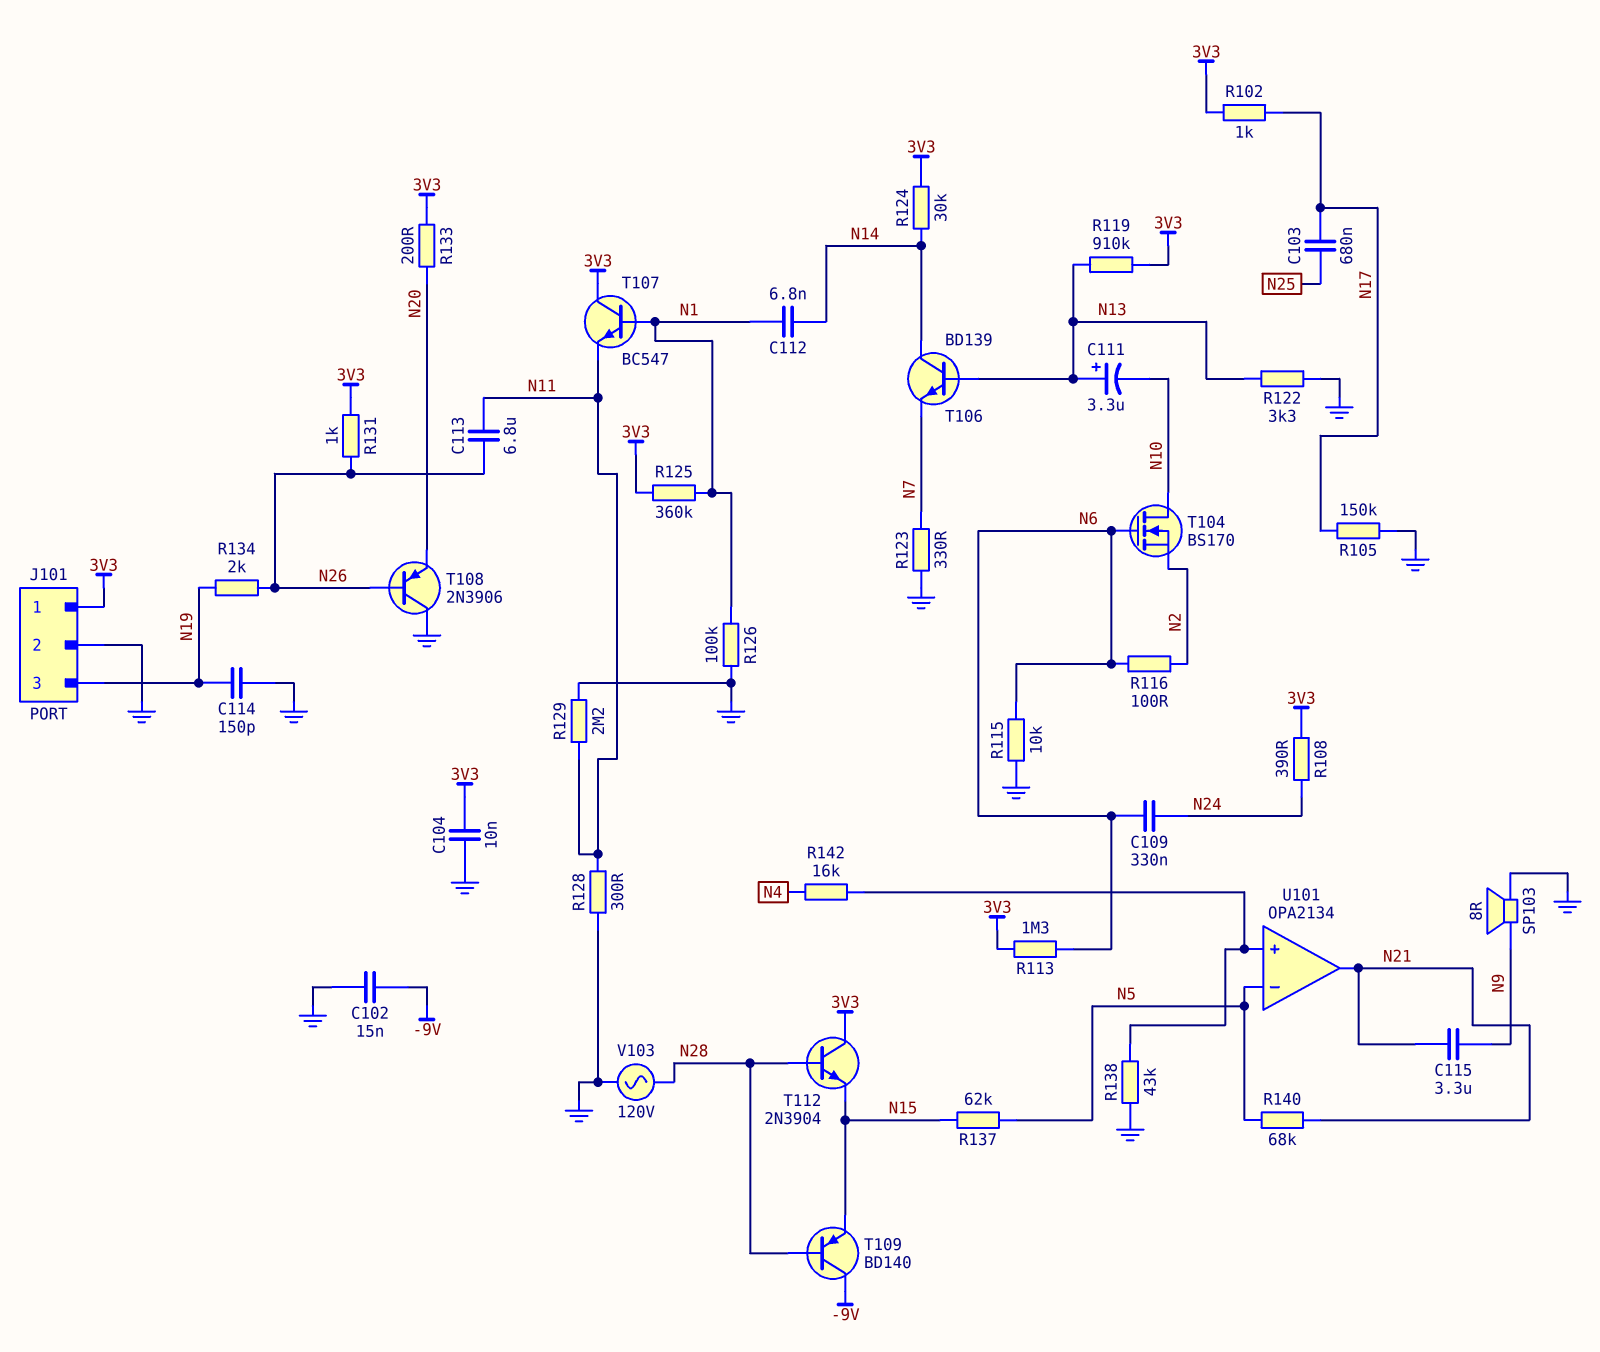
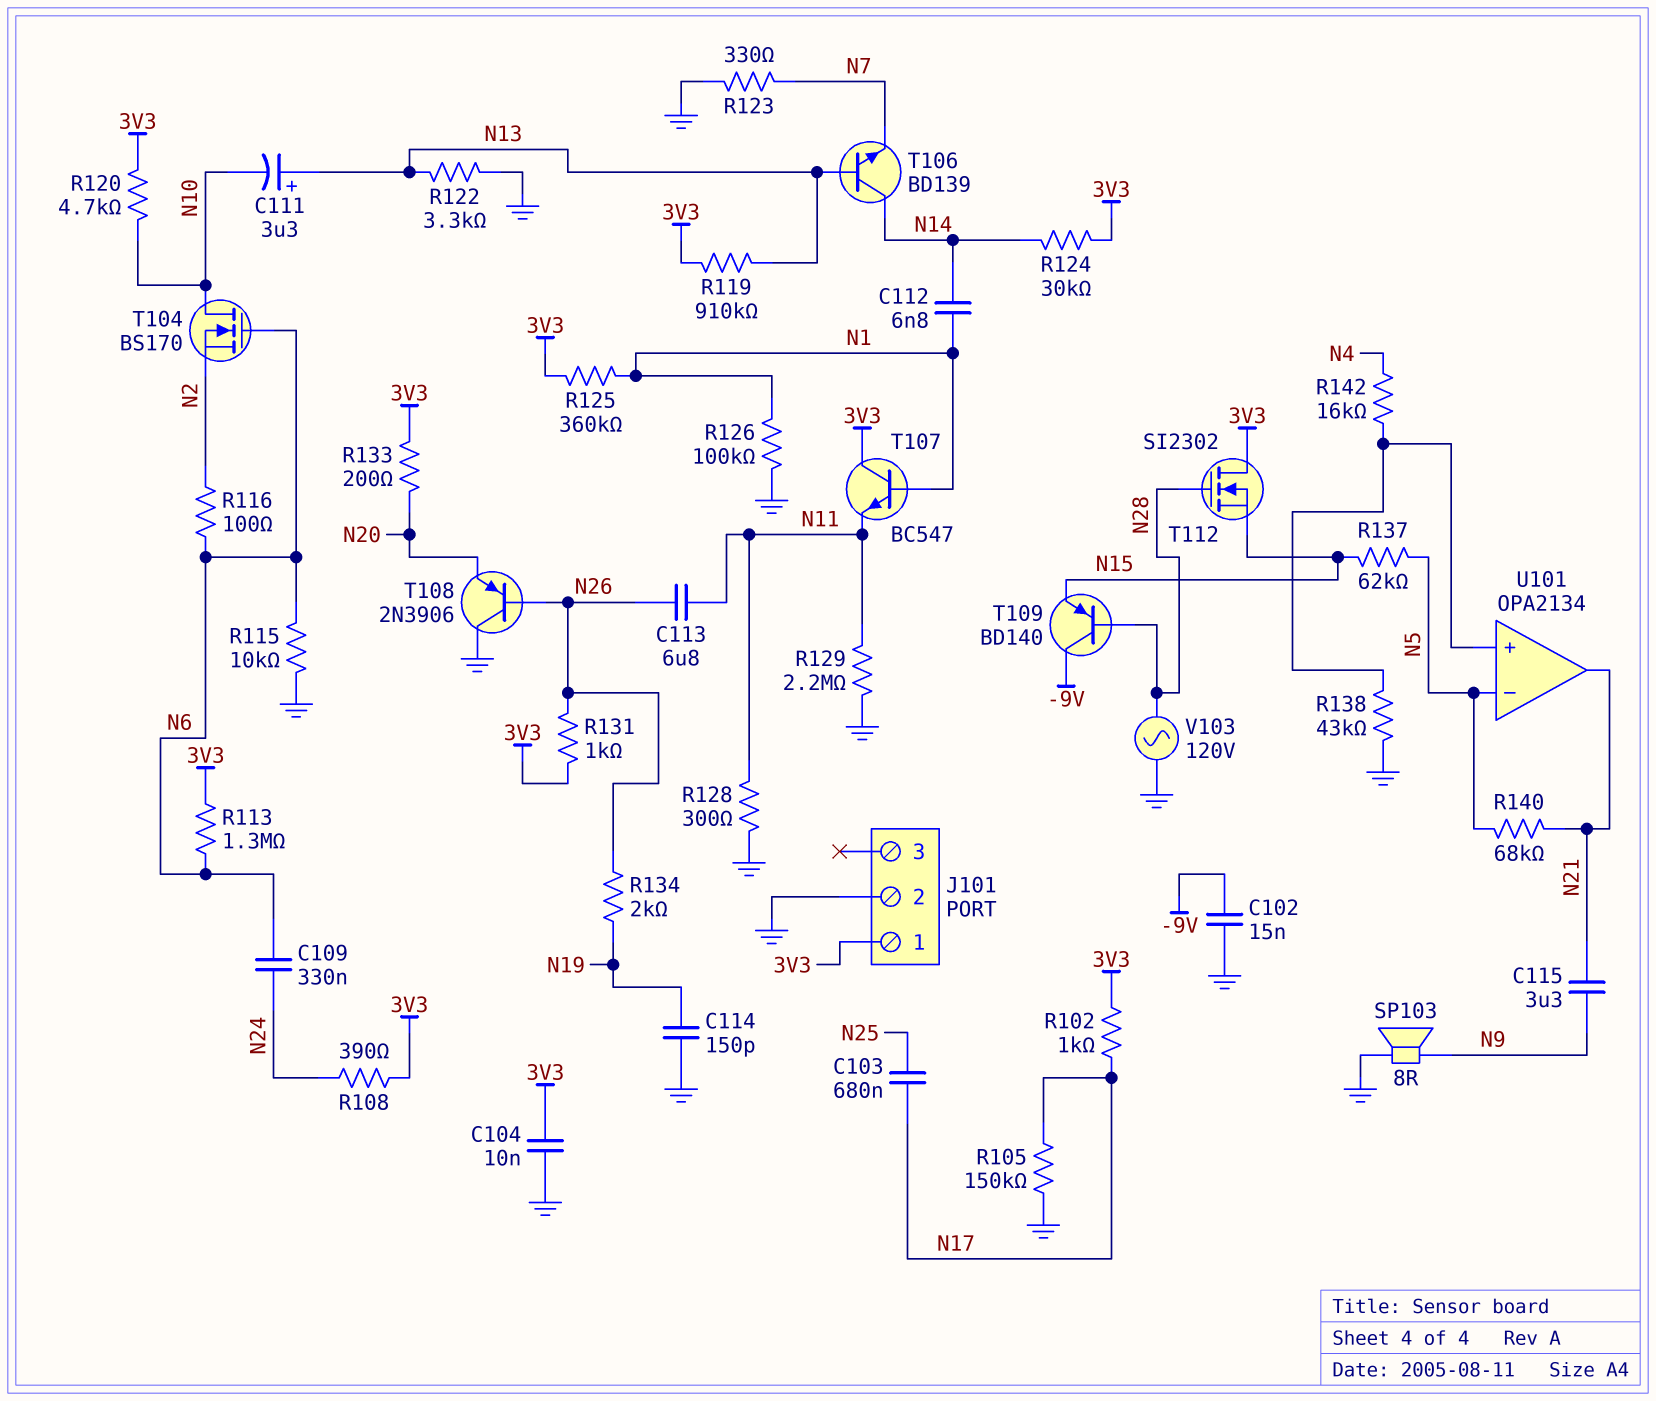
J101 pin 3: N19 -> none
R120: none -> 4.7k (3V3, N10)
T112: NPN 2N3904 (B N28, C 3V3, E N15) -> NMOS SI2302 (G N28, D 3V3, S N15)

